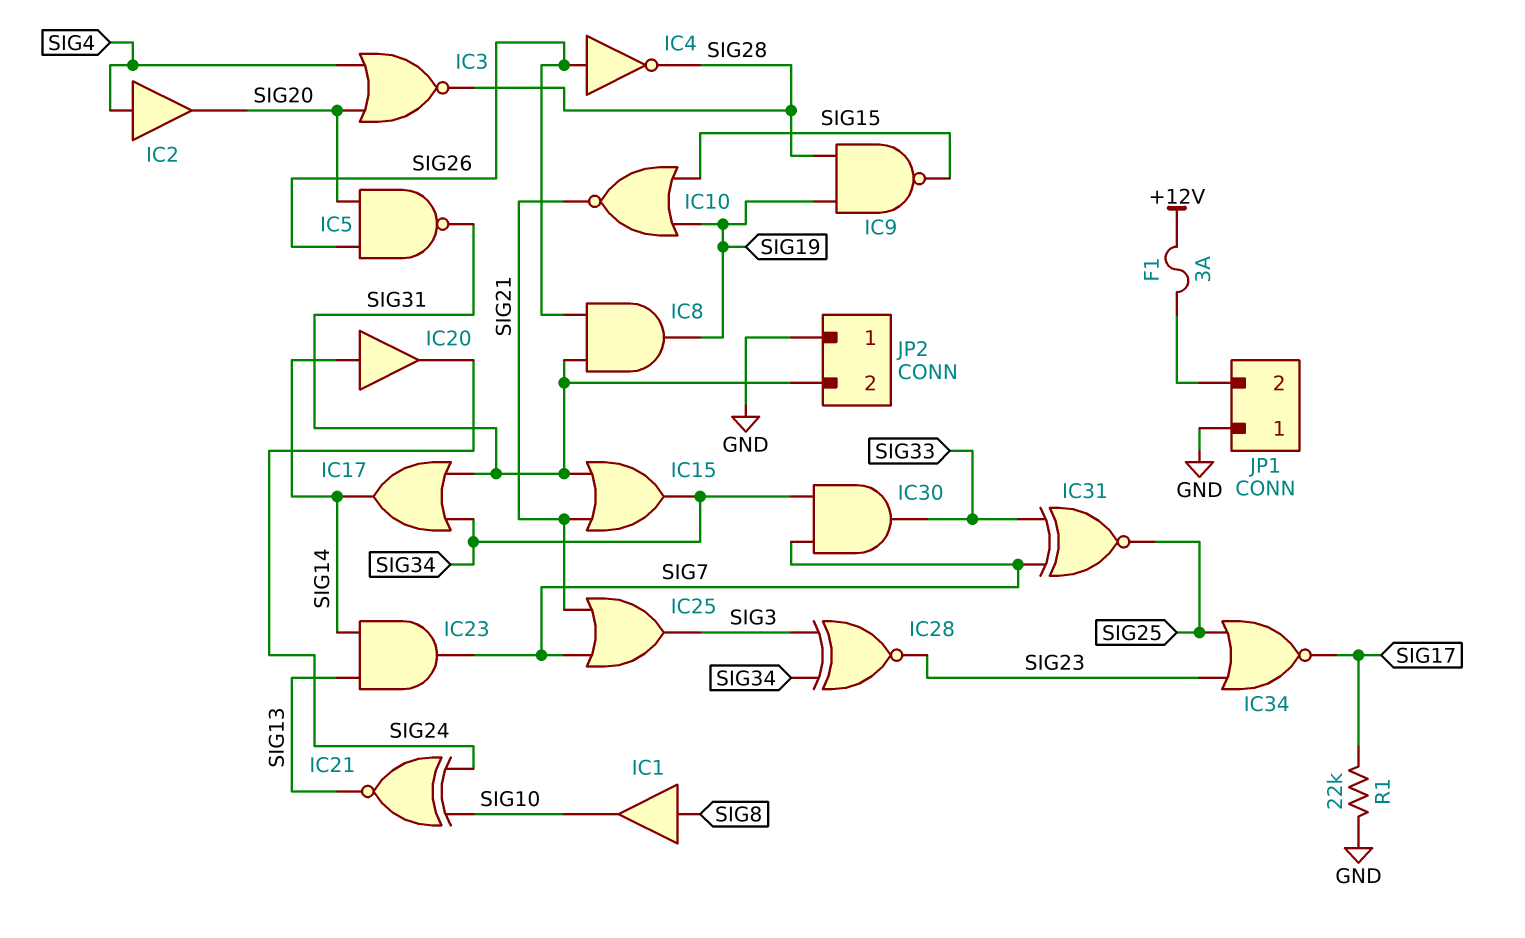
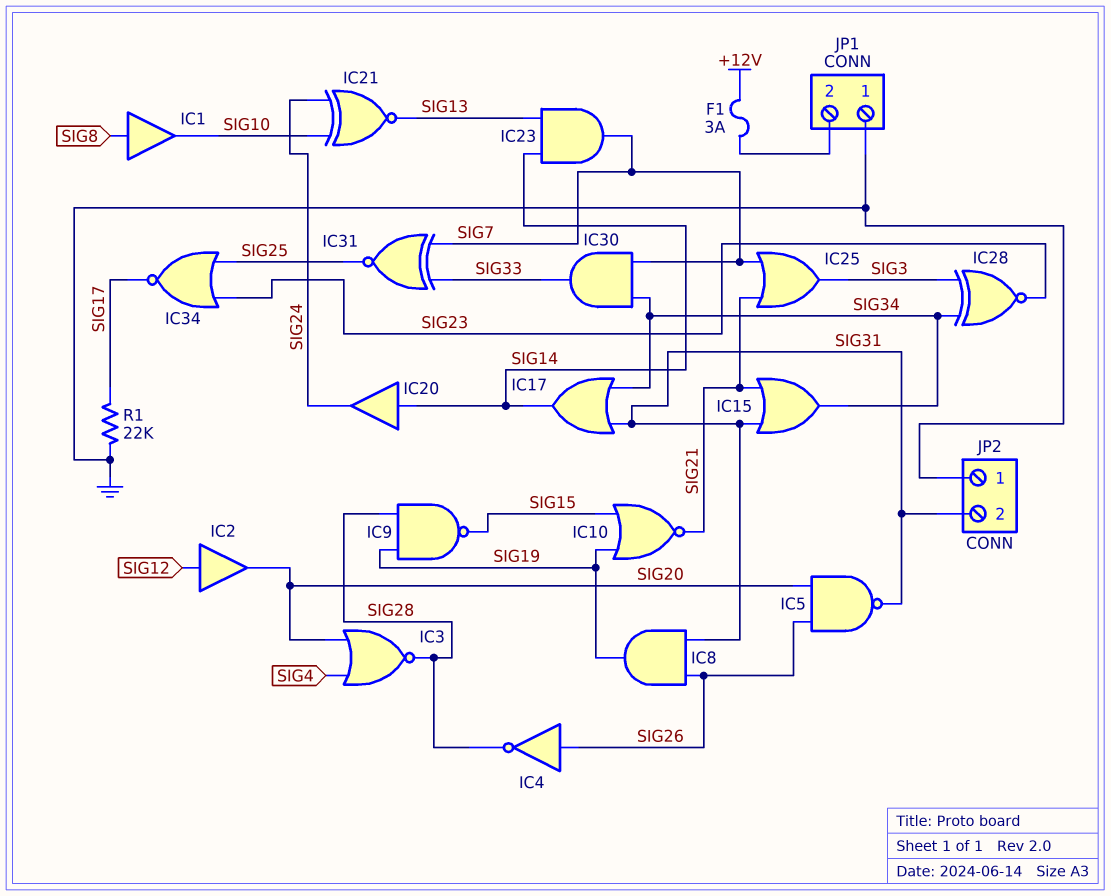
IC2: buffer (in SIG4, out SIG20) -> buffer (in SIG12, out SIG20)

